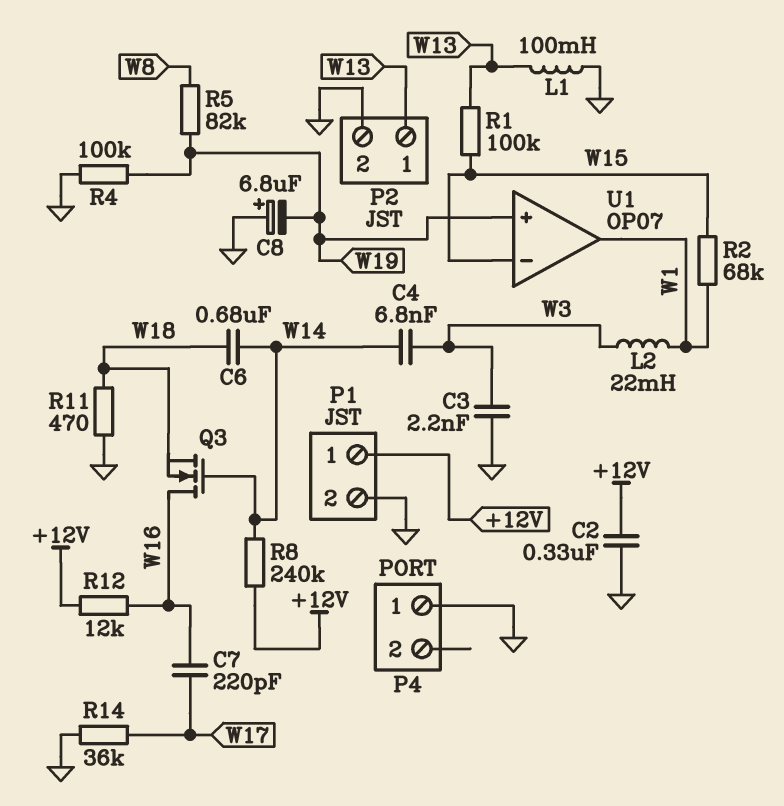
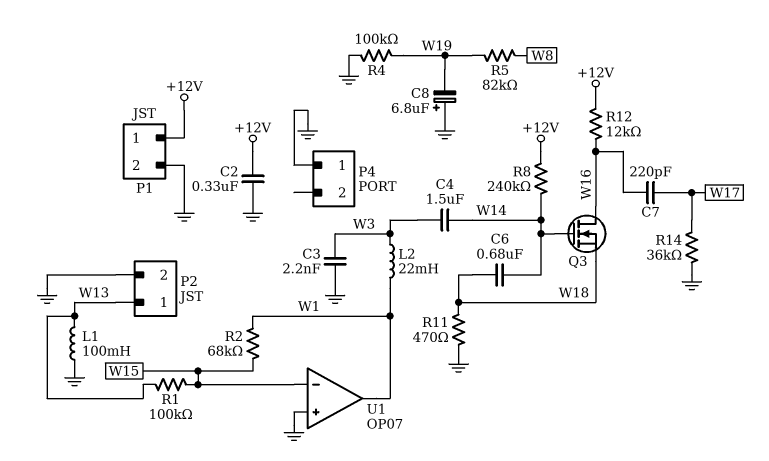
C4: 6.8nF (W3, W14) -> 1.5uF (W3, W14)
U1 pin in+: W19 -> GND

